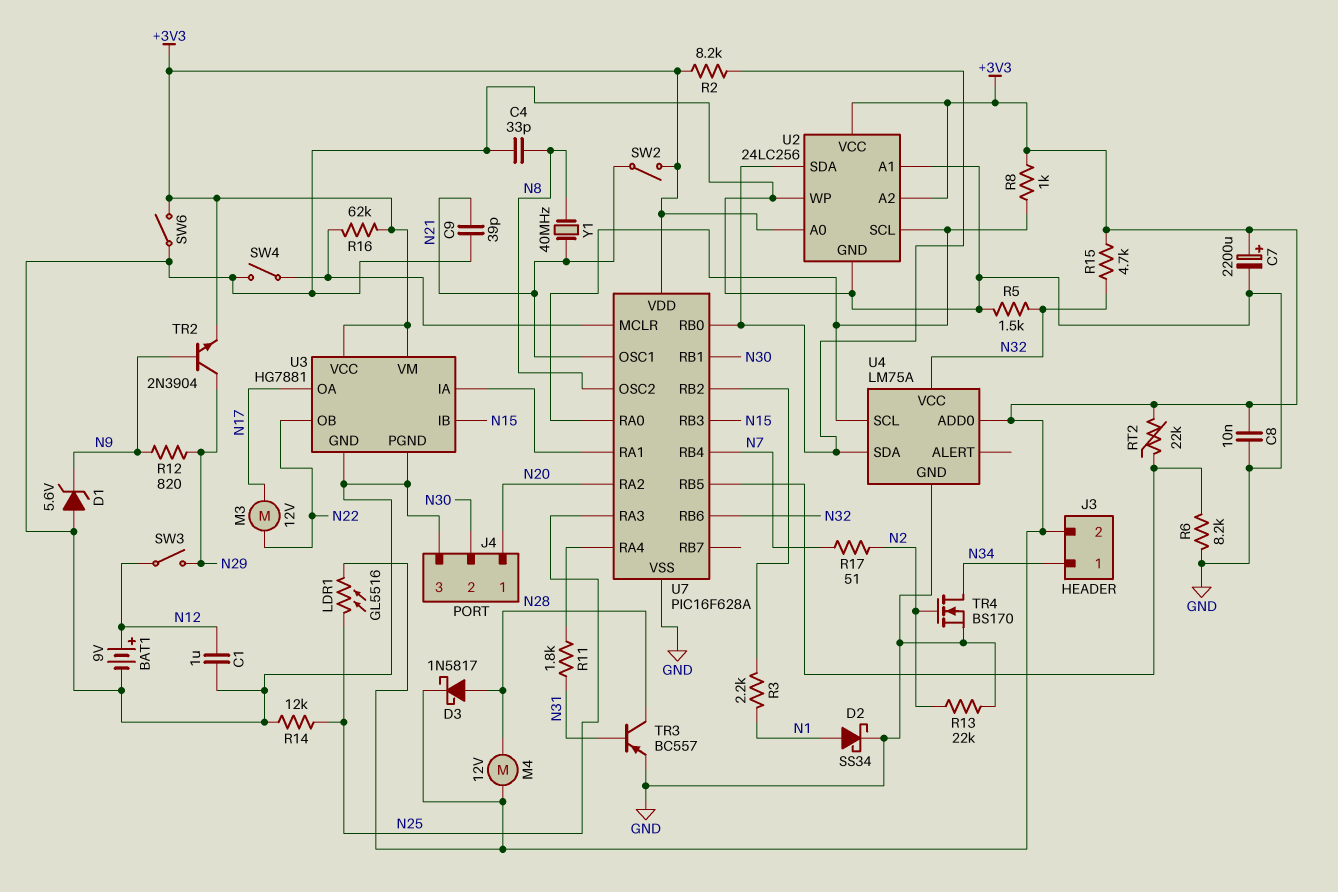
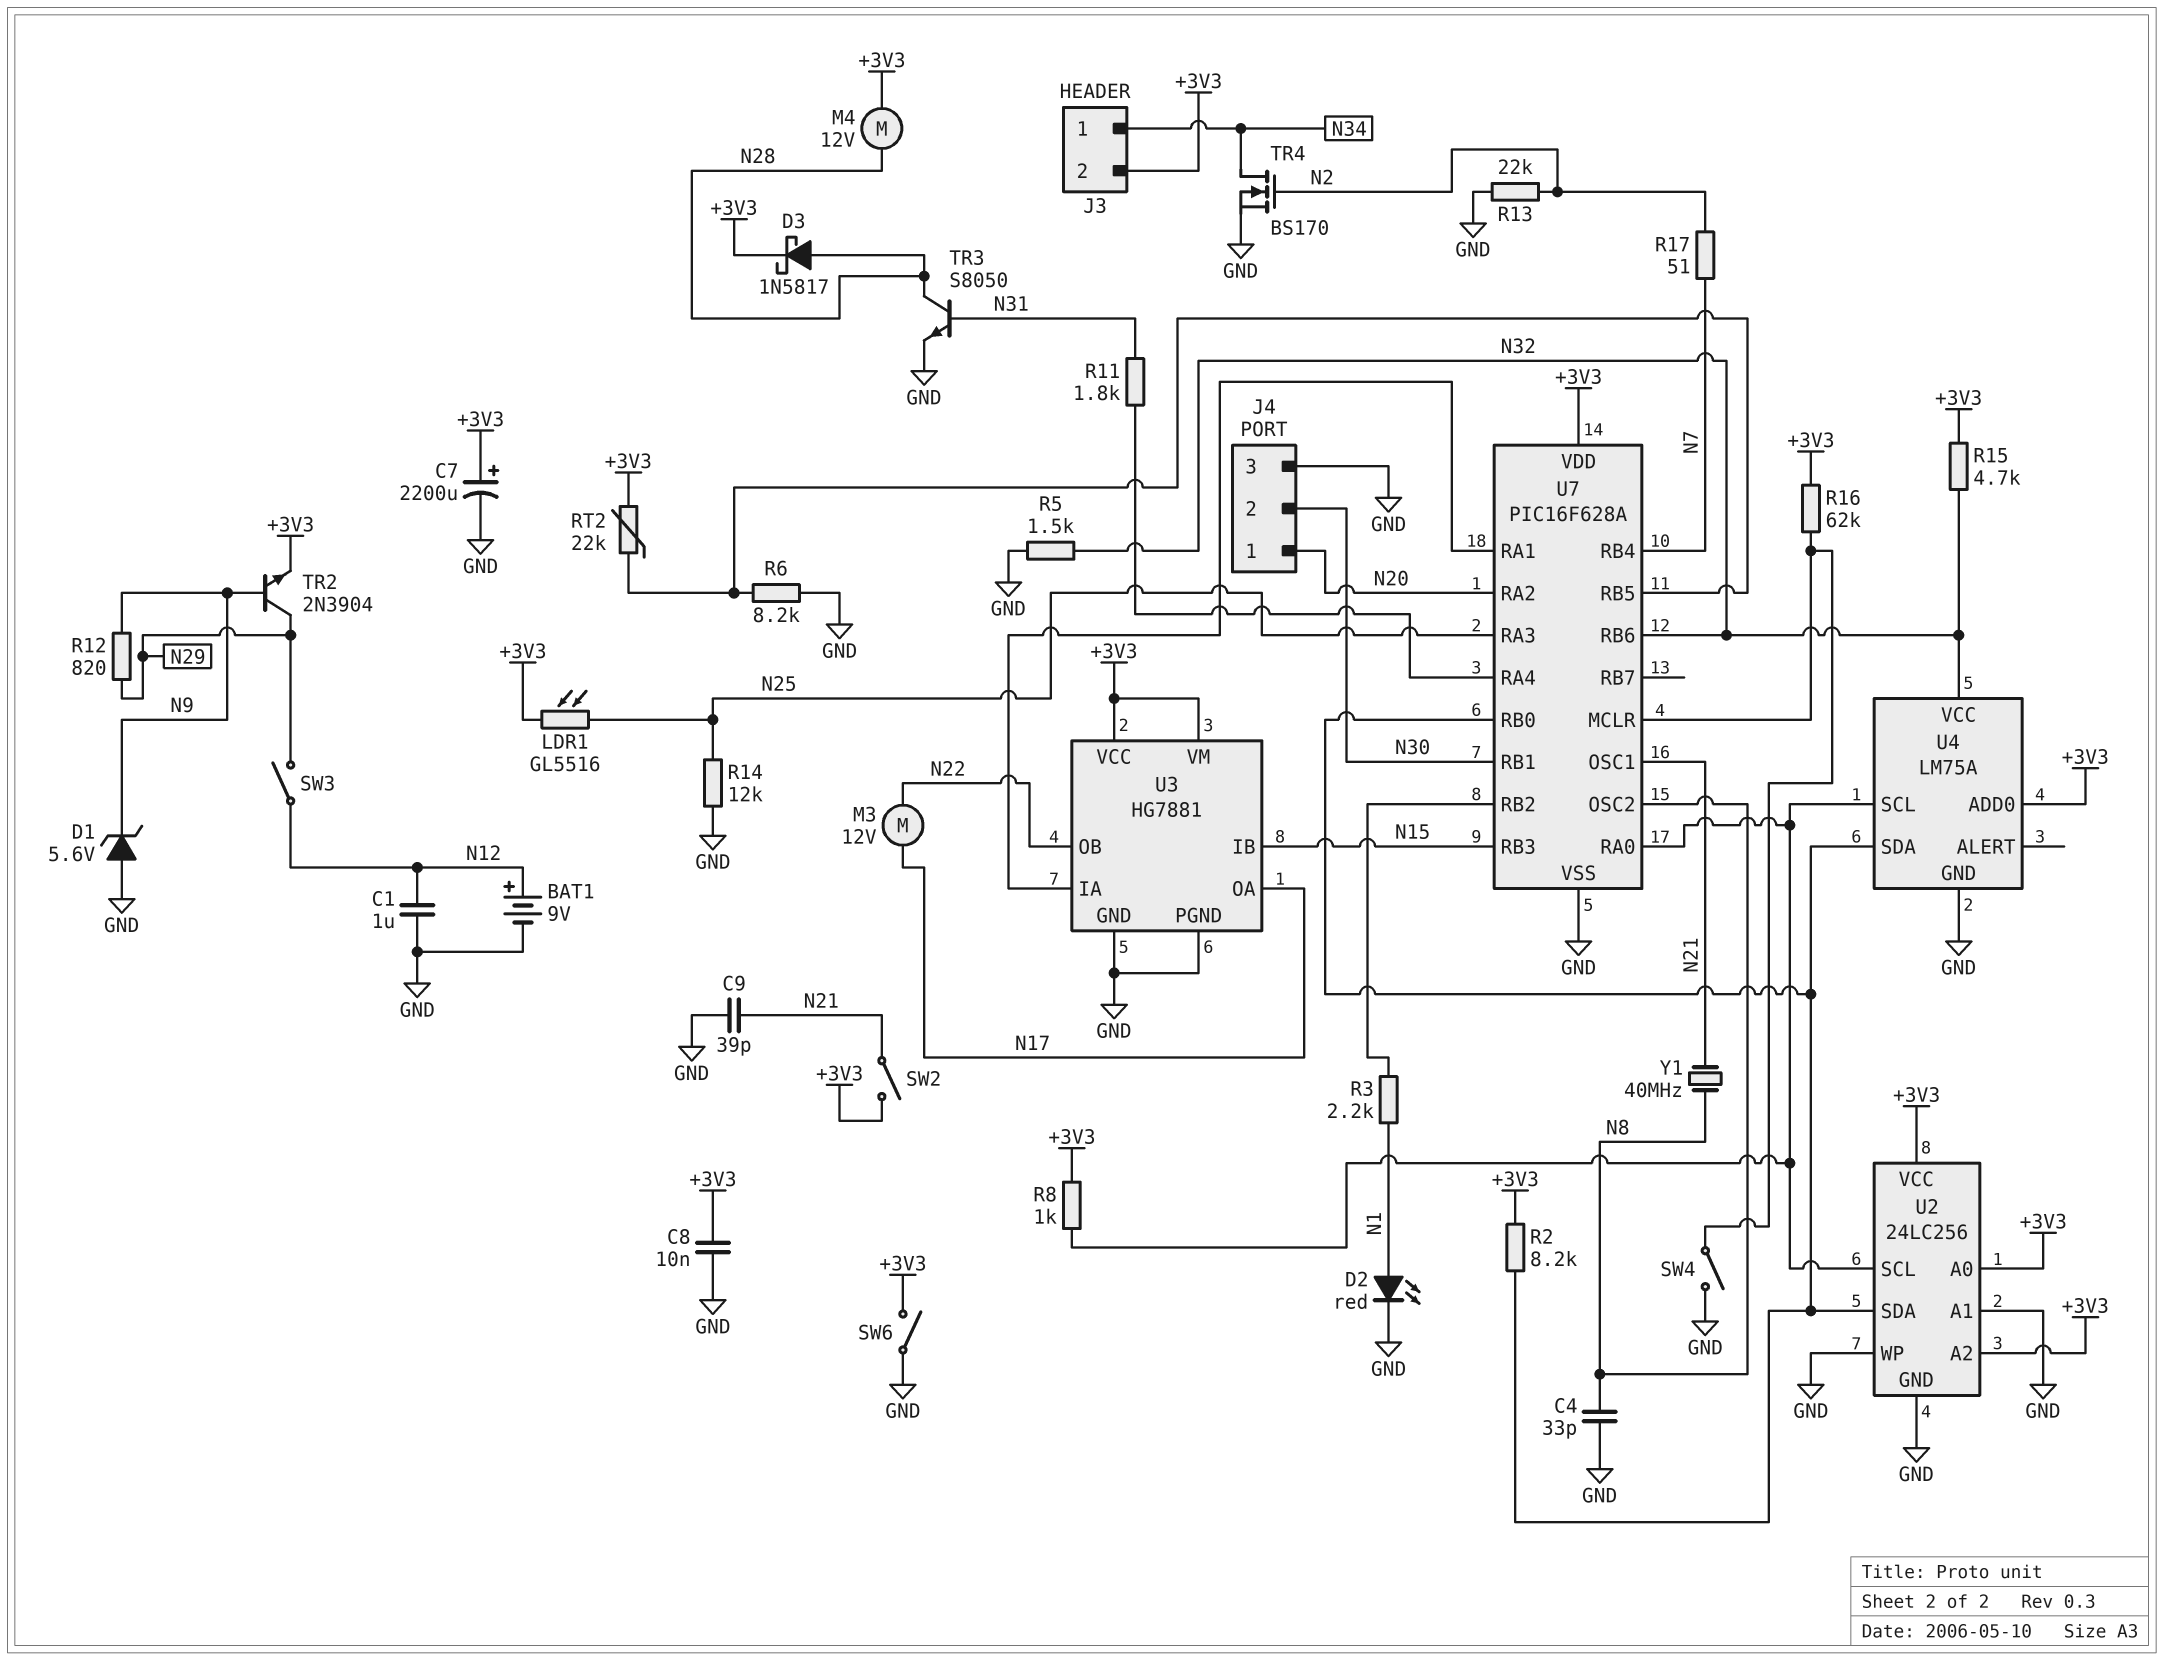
D2: schottky SS34 (A N1, K GND) -> LED red (A N1, K GND)
TR3: PNP BC557 (B N31, C N28, E GND) -> NPN S8050 (B N31, C N28, E GND)

